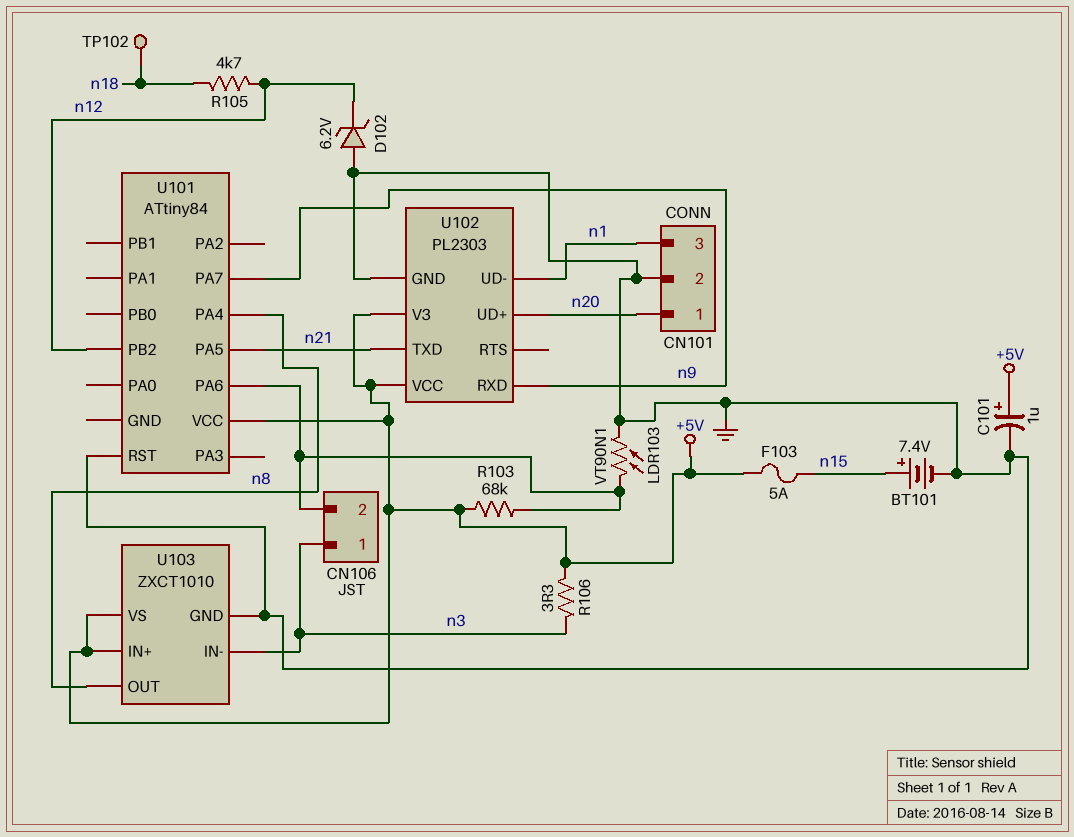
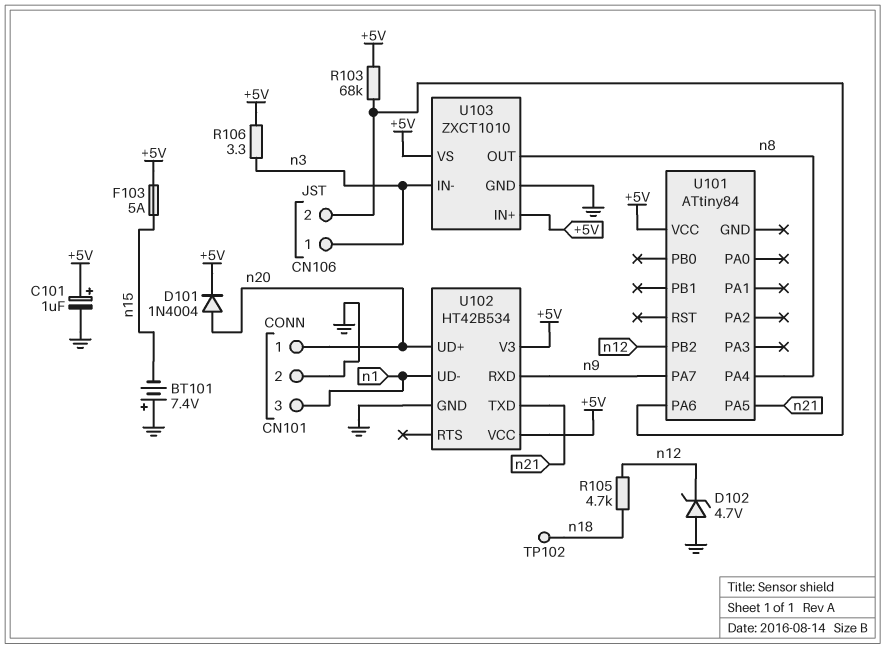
BT101: 7.4V (plus n15, minus GND) -> 7.4V (plus GND, minus n15)
D101: none -> diode 1N4004 (A n20, K +5V)
D102: zener 6.2V (A GND, K n12) -> zener 4.7V (A GND, K n12)
LDR103: VT90N1 (CN106/2, GND) -> none
U101 pin RST: GND -> none
U102: PL2303 -> HT42B534

